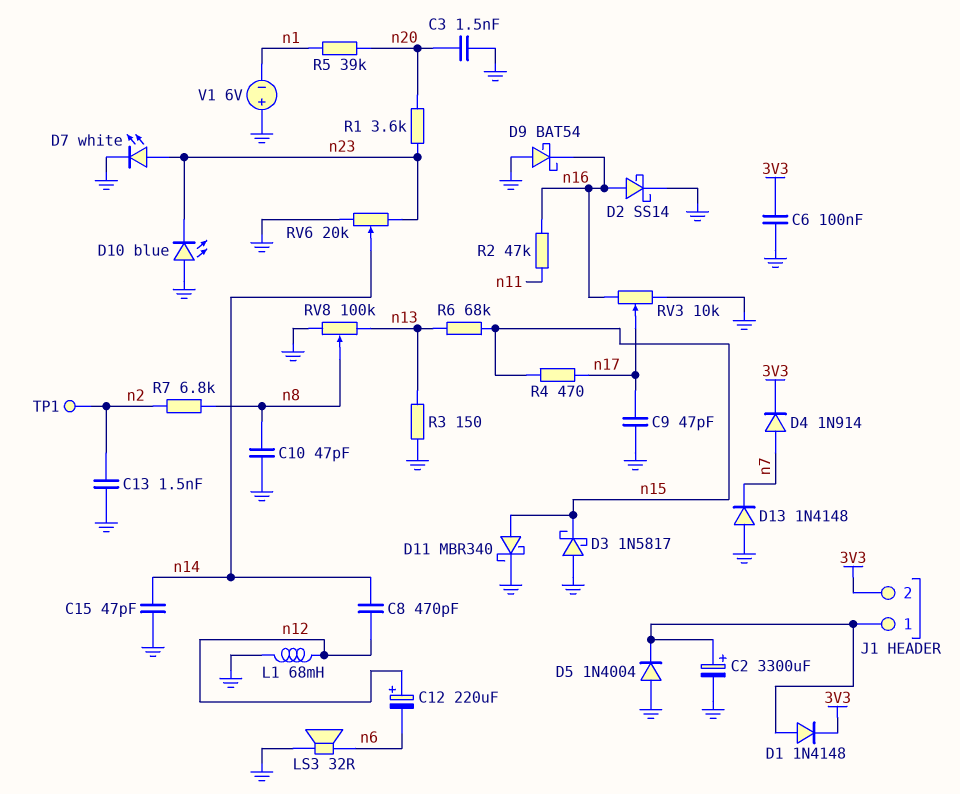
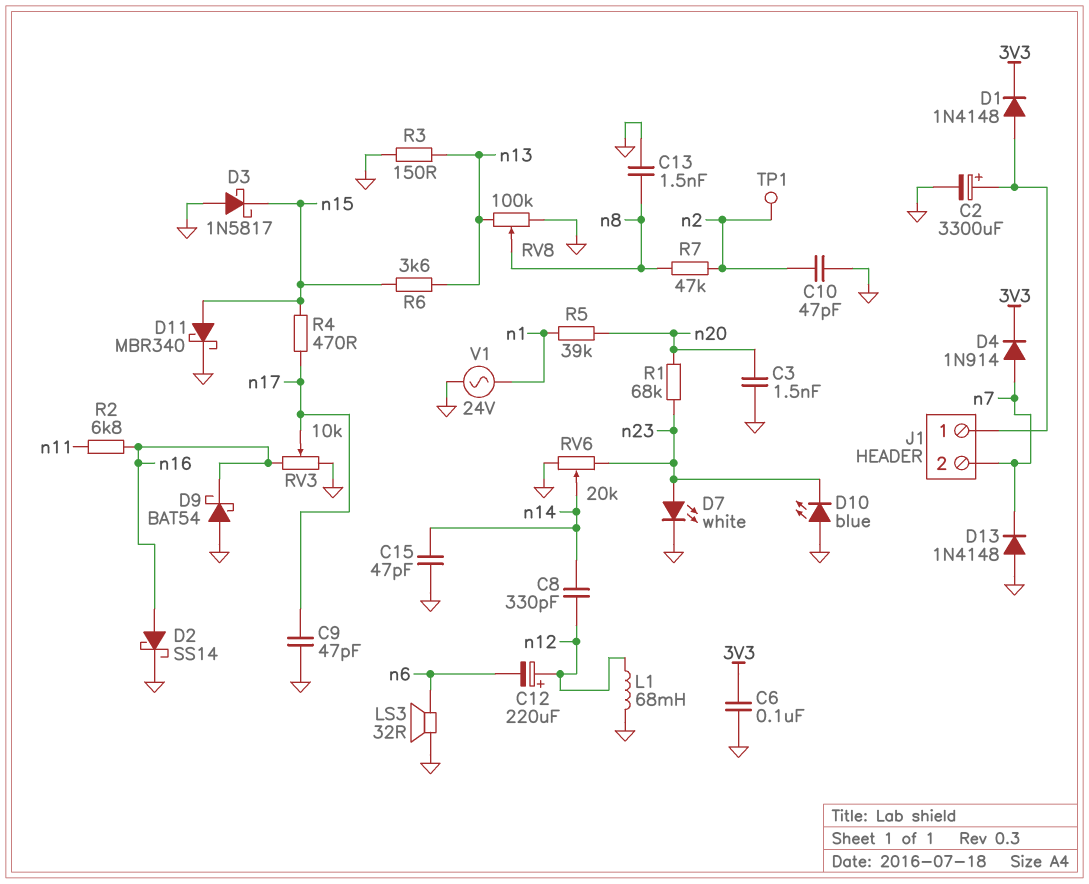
C8: 470pF (n12, n14) -> 330pF (n12, n14)
C10: 47pF (GND, n8) -> 47pF (GND, n2)
C13: 1.5nF (GND, n2) -> 1.5nF (GND, n8)
D5: diode 1N4004 (A GND, K J1/1) -> none
J1 pin 2: 3V3 -> n7
R1: 3.6k (n20, n23) -> 68k (n20, n23)
R2: 47k (n11, n16) -> 6.8k (n11, n16)
R6: 68k (n13, n15) -> 3.6k (n13, n15)
R7: 6.8k (n2, n8) -> 47k (n2, n8)
V1: 6V (plus GND, minus n1) -> AC 24V (GND, n1)

